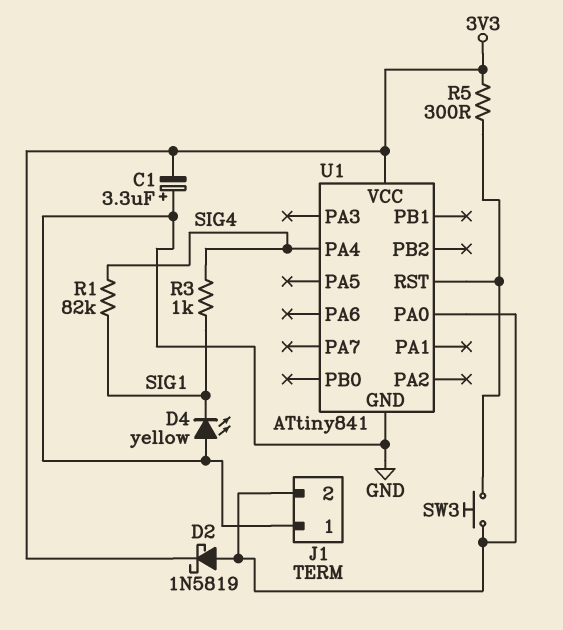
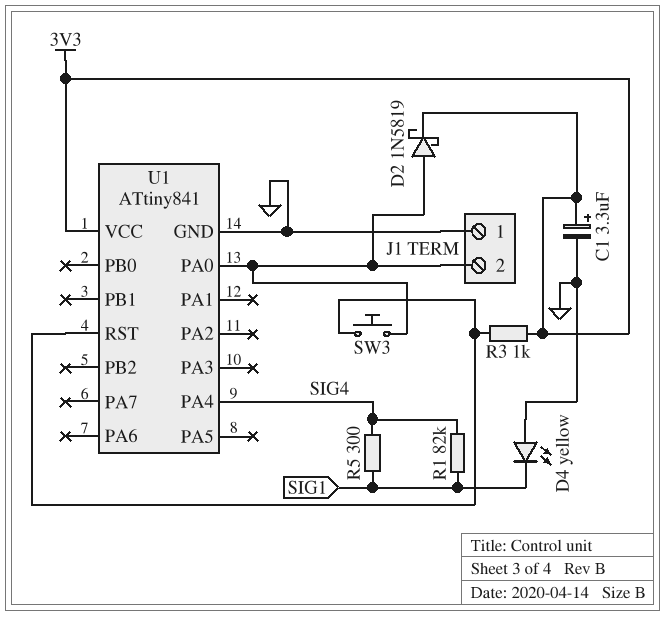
C1: 3.3uF (plus GND, minus 3V3) -> 3.3uF (plus 3V3, minus GND)
R3: 1k (SIG1, SIG4) -> 1k (3V3, U1/RST)
R5: 300 (3V3, U1/RST) -> 300 (SIG1, SIG4)

